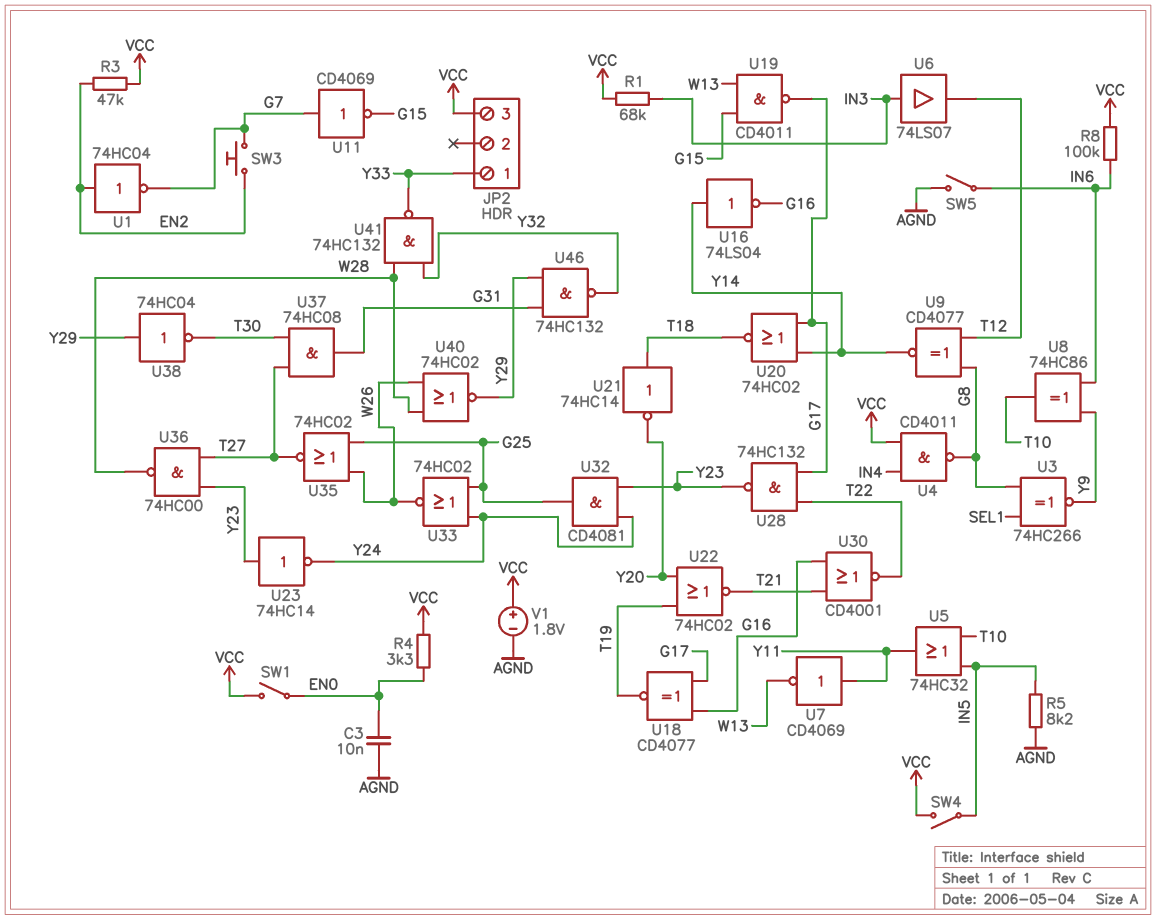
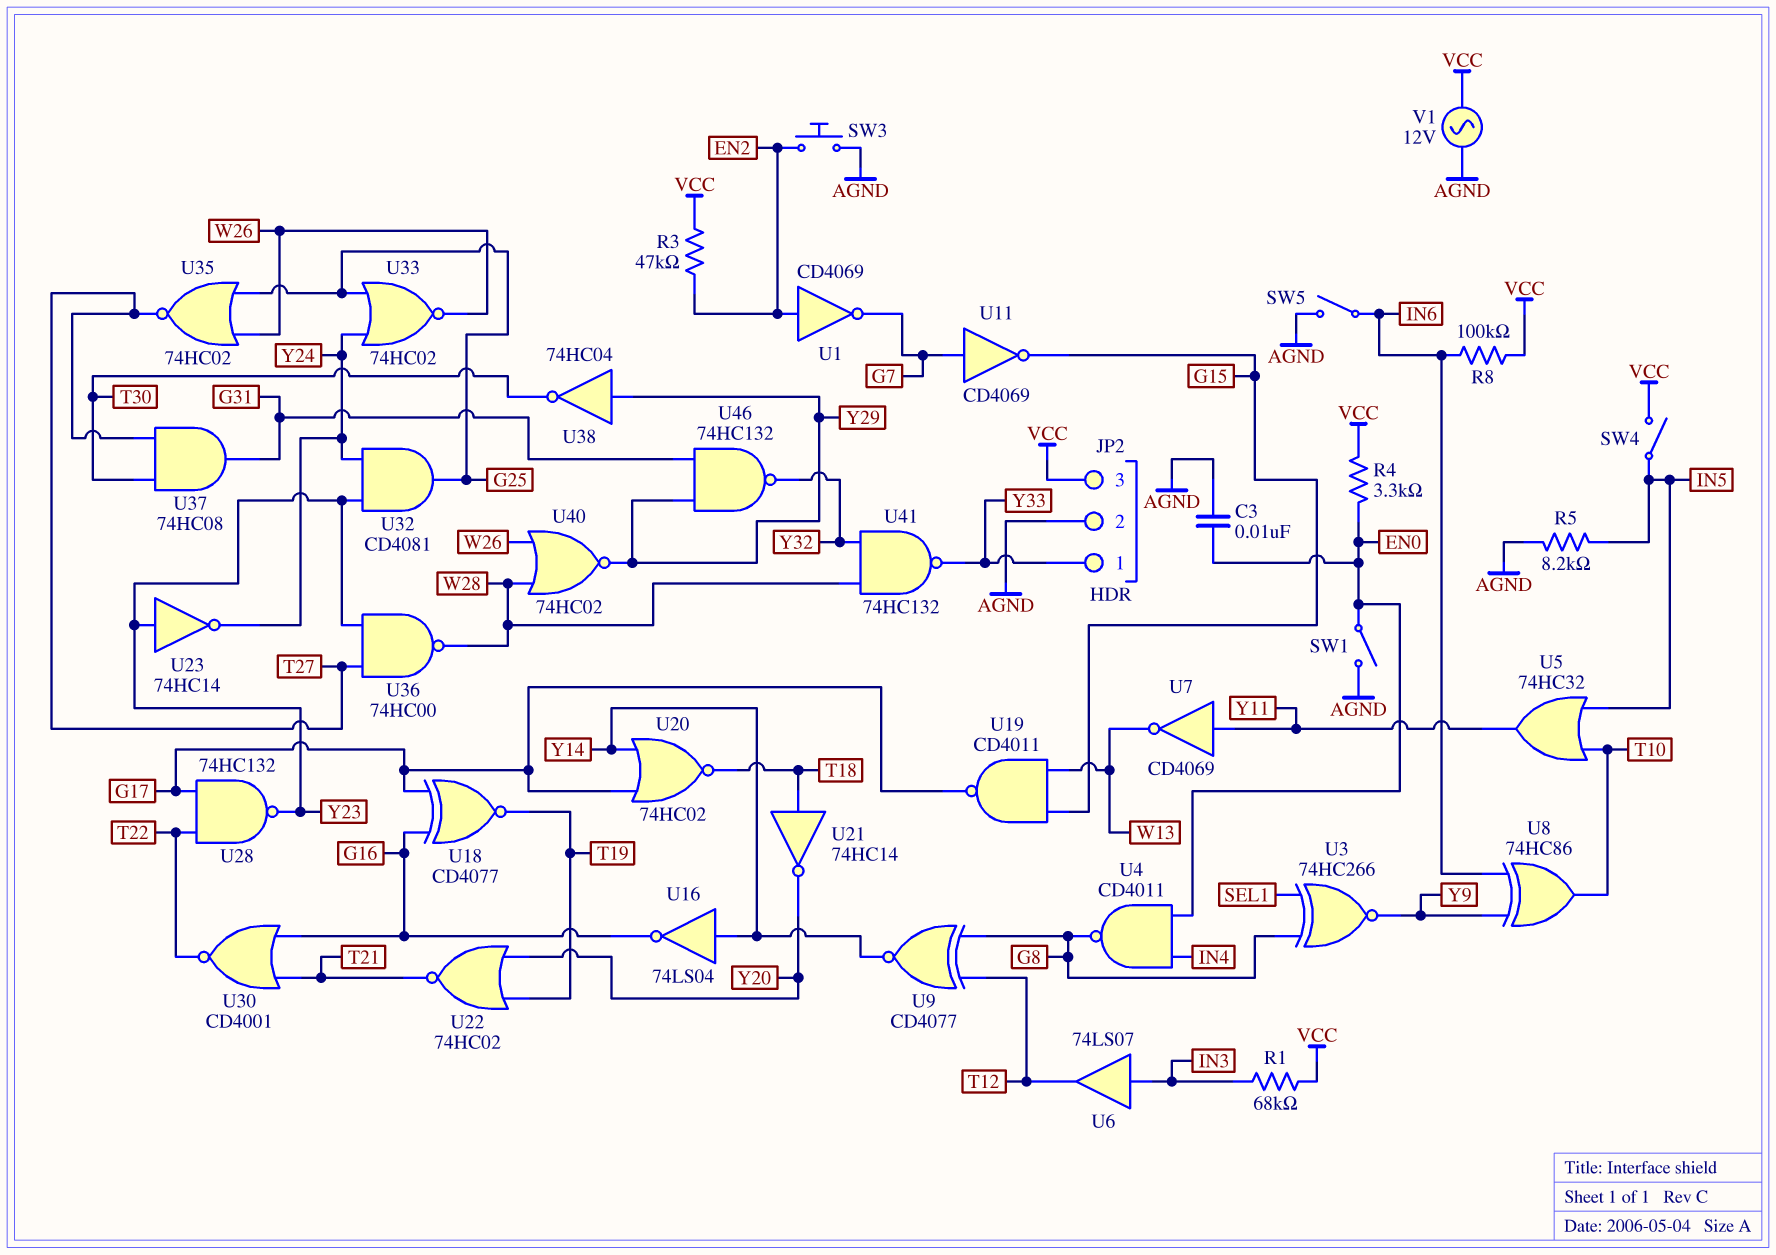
JP2 pin 2: none -> AGND
SW1: switch (EN0, VCC) -> switch (AGND, EN0)
SW3: button (EN2, G7) -> button (AGND, EN2)
U1: NOT 74HC04 (in EN2, out G7) -> NOT CD4069 (in EN2, out G7)
U4: NAND CD4011 (in IN4, in VCC, out G8) -> NAND CD4011 (in EN0, in IN4, out G8)
V1: 1.8V (plus VCC, minus AGND) -> AC 12V (AGND, VCC)

